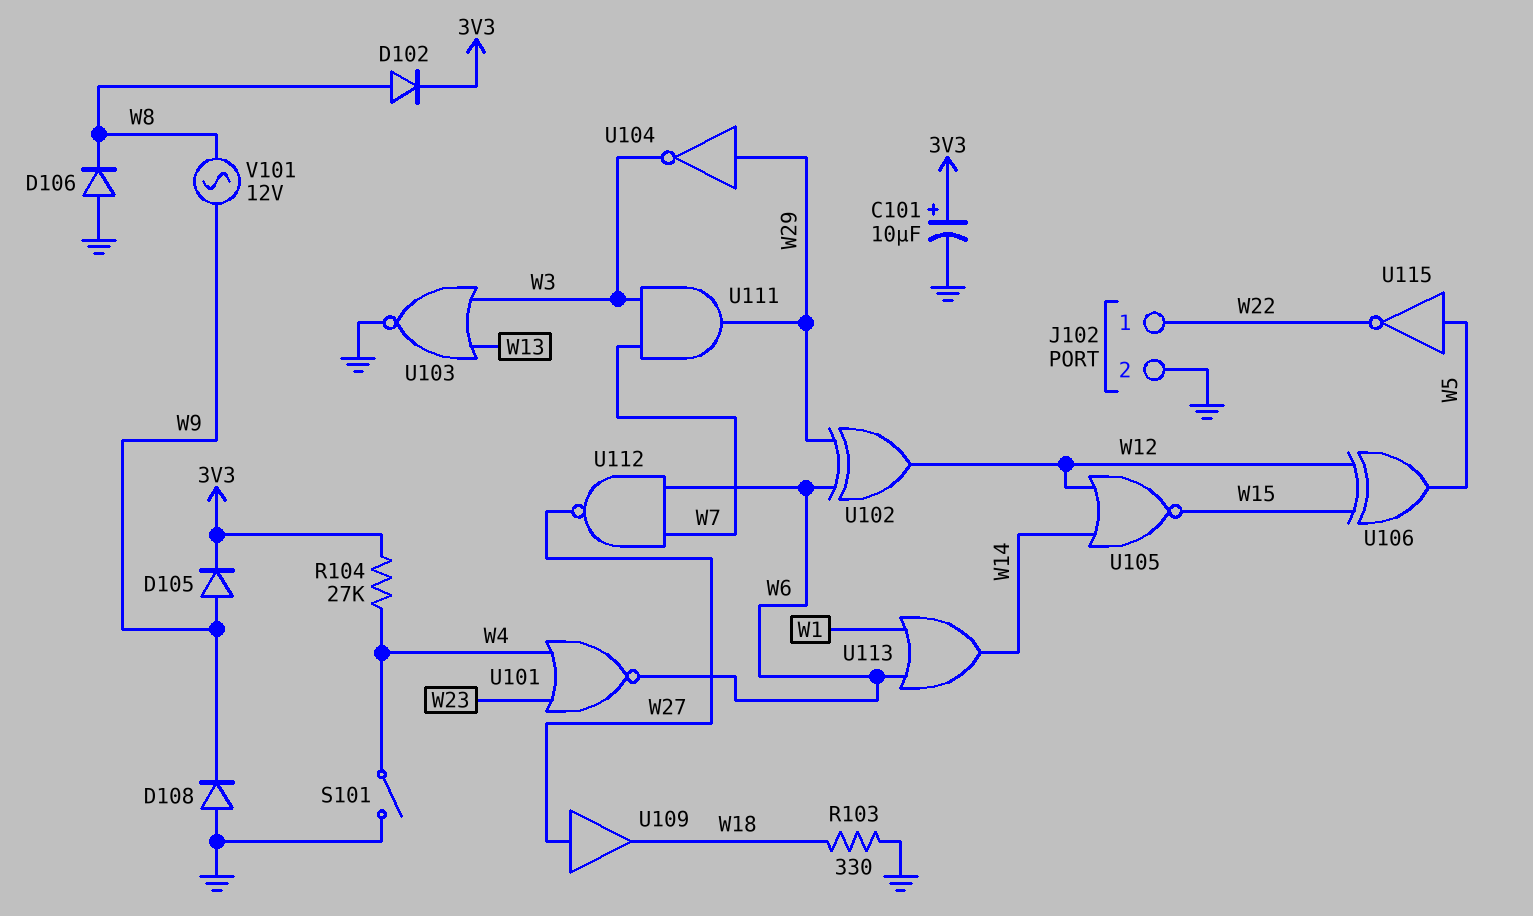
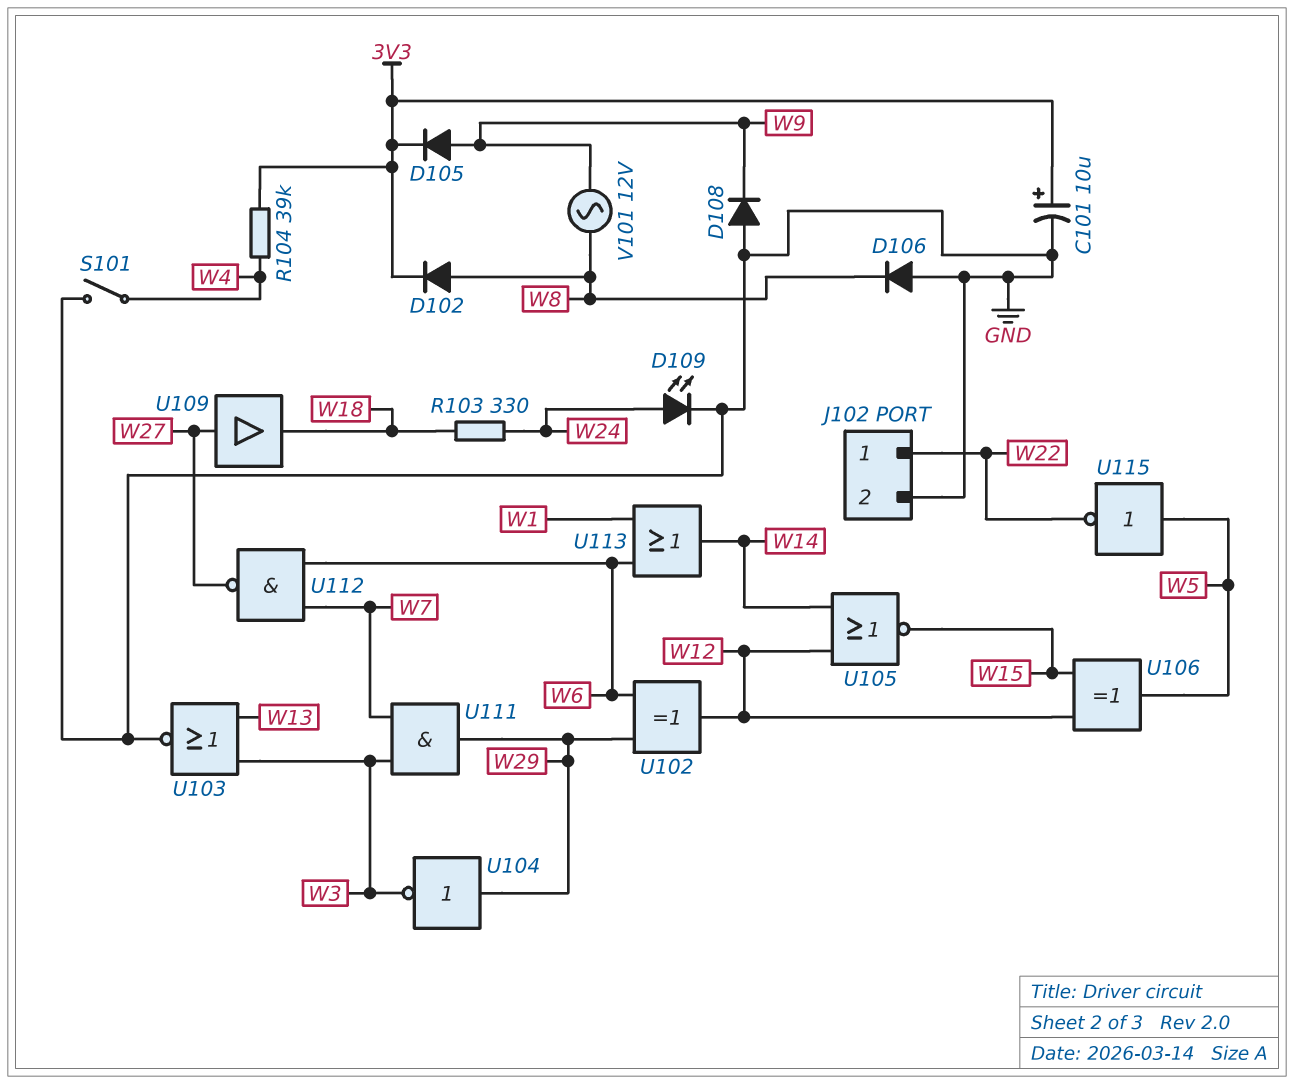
D109: none -> LED (A W24, K GND)
R103: 330 (GND, W18) -> 330 (W18, W24)
R104: 27k (3V3, W4) -> 39k (3V3, W4)
U101: NOR (in W4, in W23, out W6) -> none

